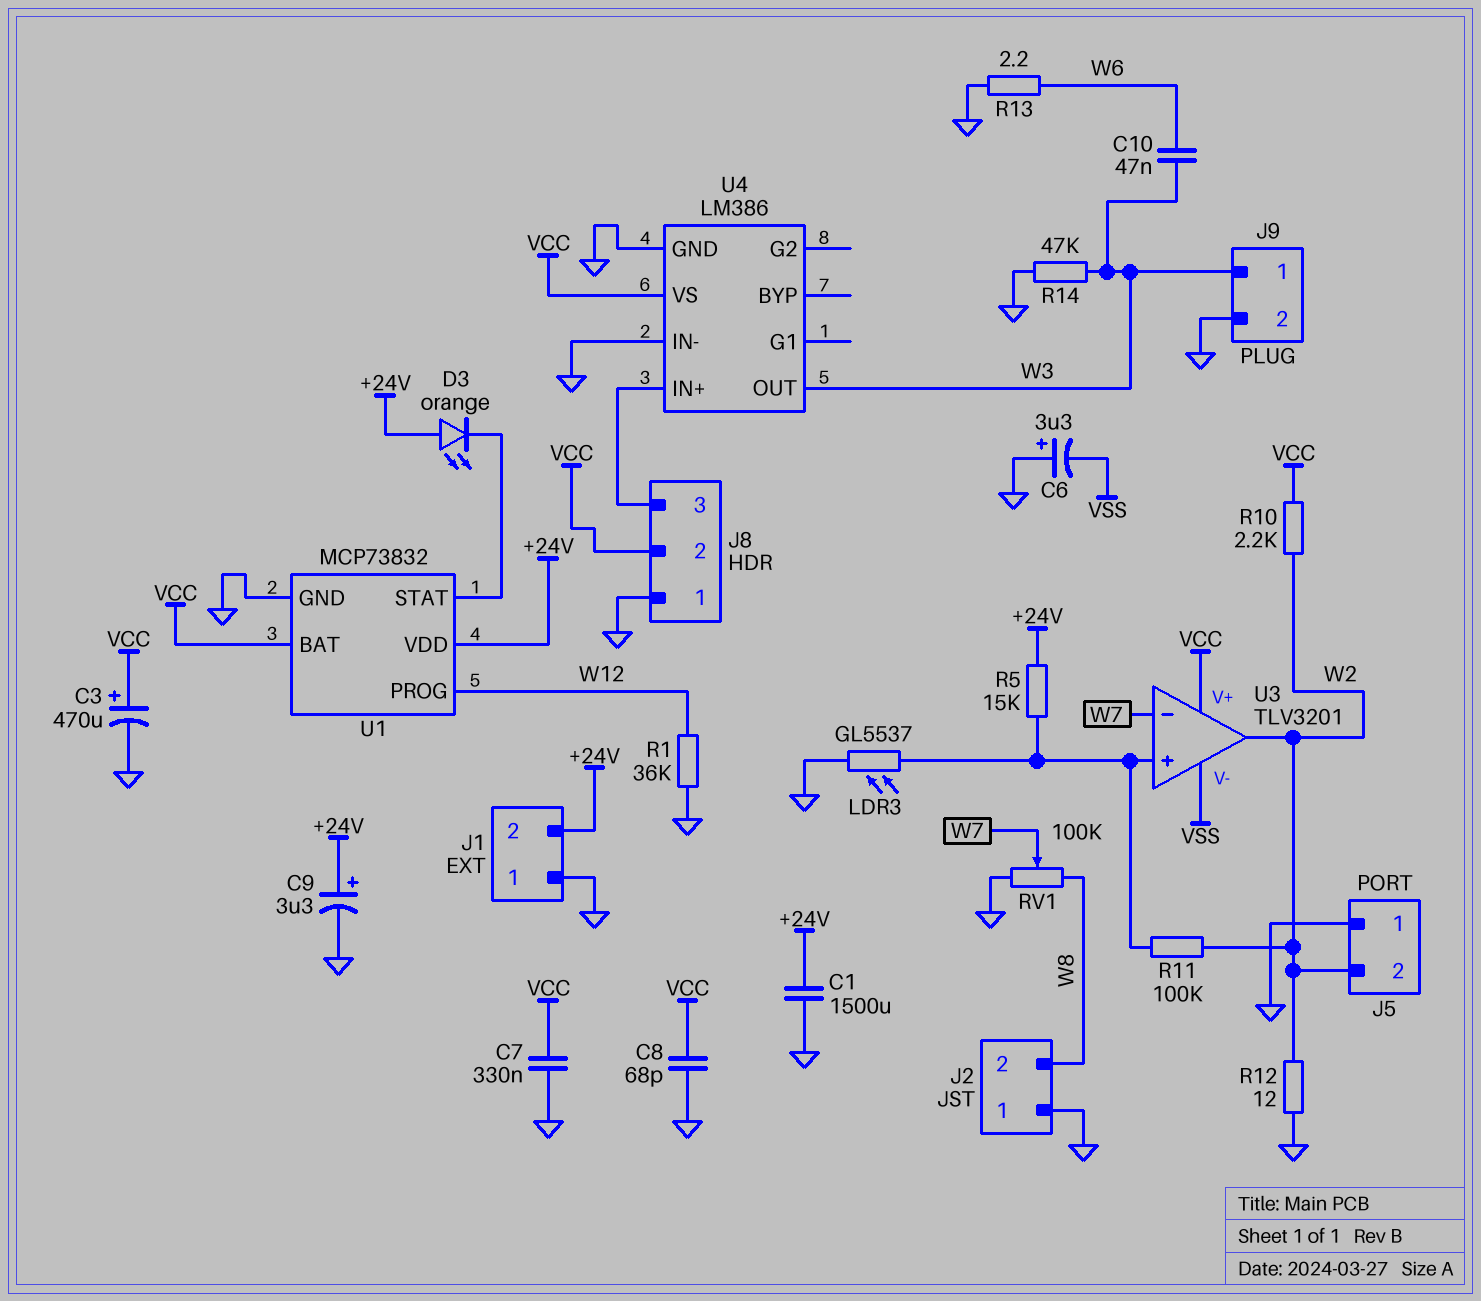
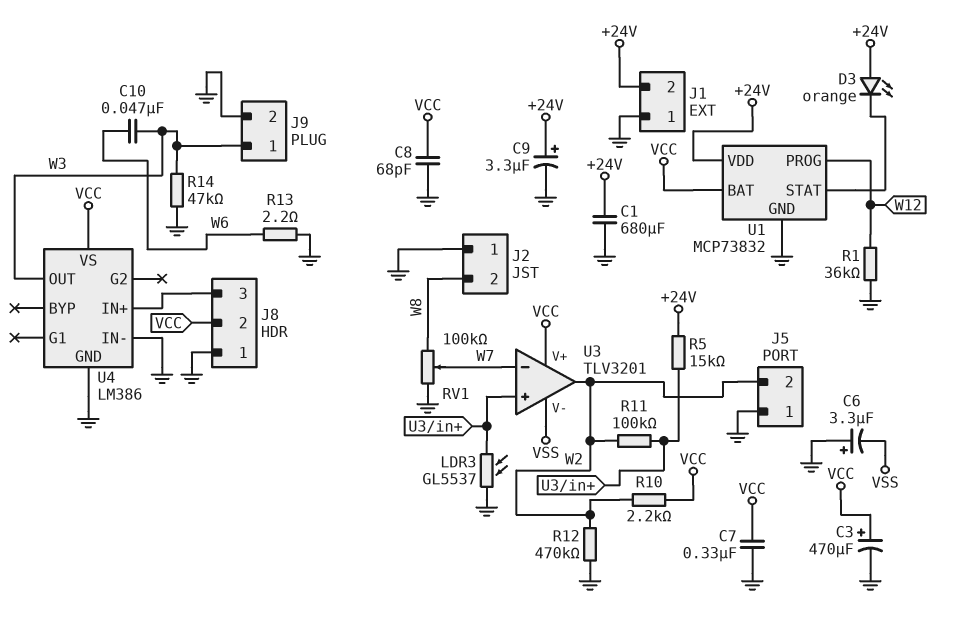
C1: 1500uF (+24V, GND) -> 680uF (+24V, GND)
R12: 12 (GND, W2) -> 470k (GND, W2)

